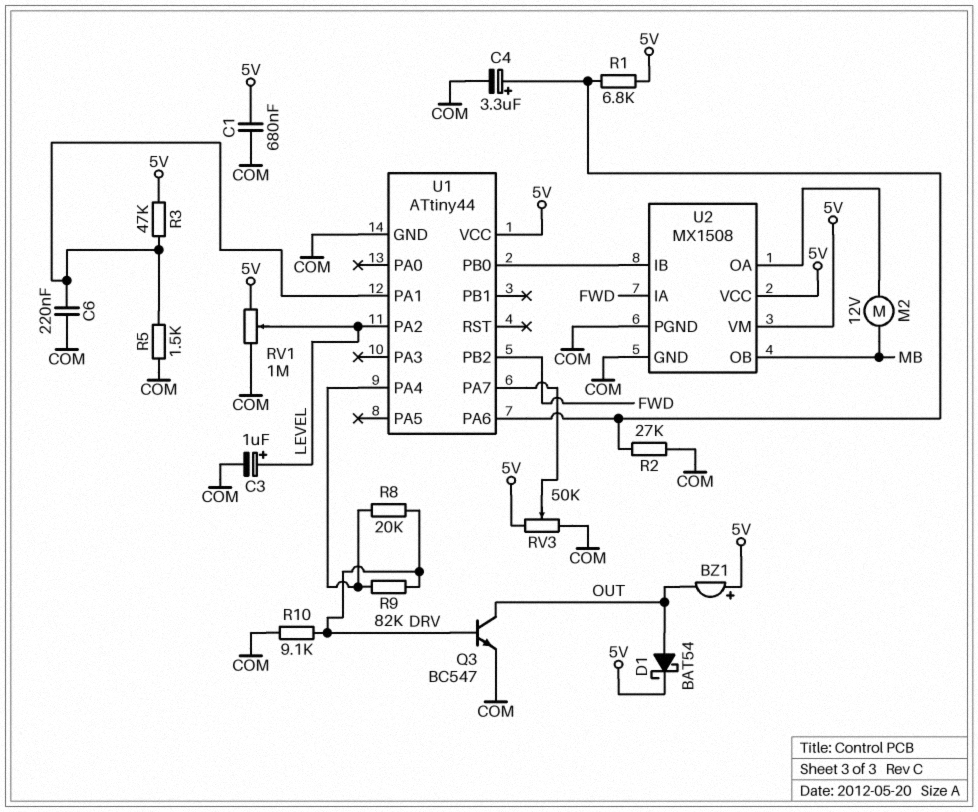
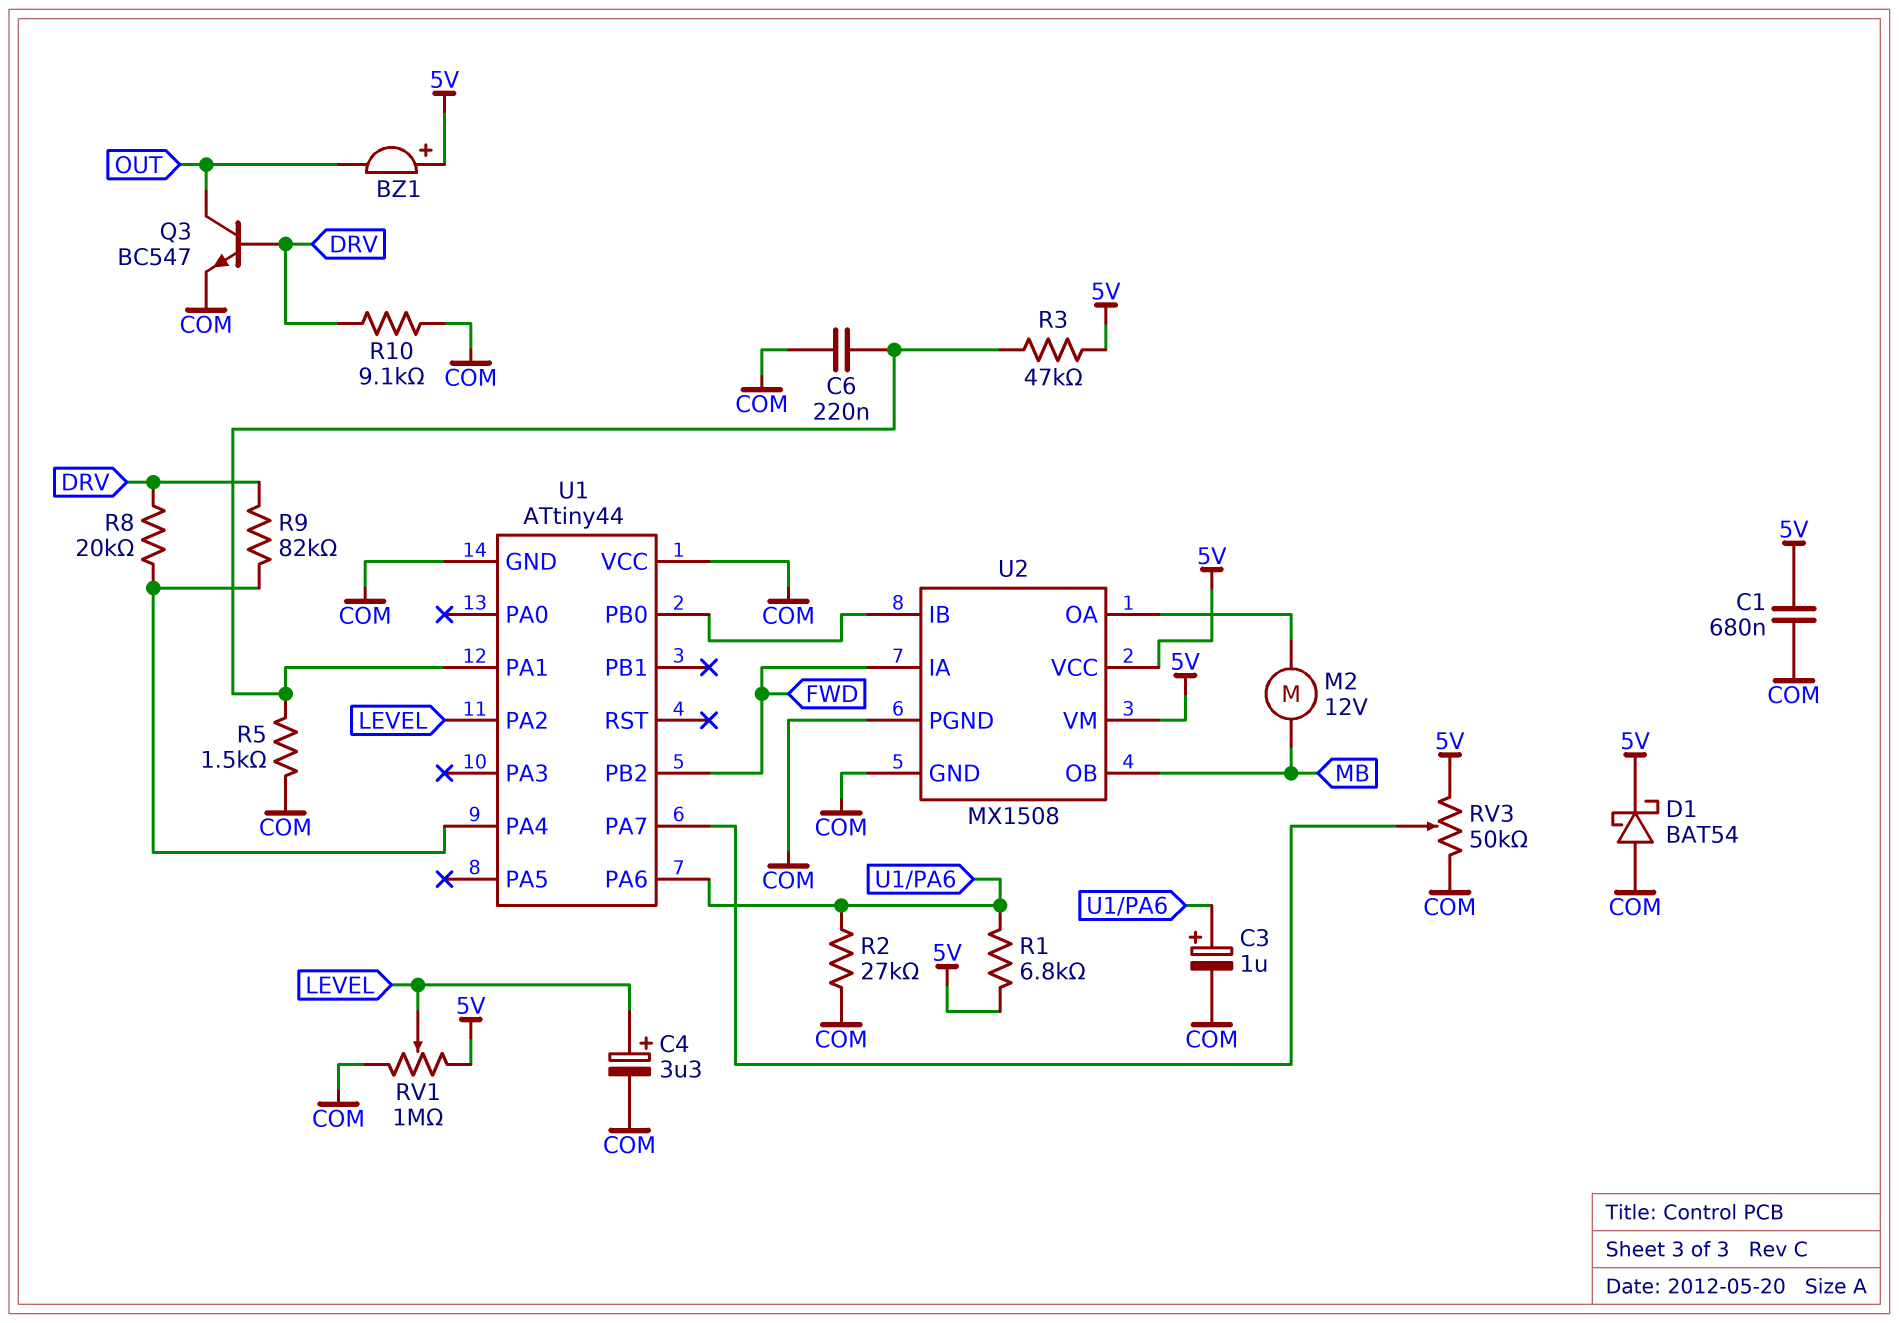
C3: 1uF (plus LEVEL, minus COM) -> 1uF (plus U1/PA6, minus COM)
C4: 3.3uF (plus U1/PA6, minus COM) -> 3.3uF (plus LEVEL, minus COM)
D1: schottky BAT54 (A OUT, K 5V) -> schottky BAT54 (A COM, K 5V)
U1 pin VCC: 5V -> COM

